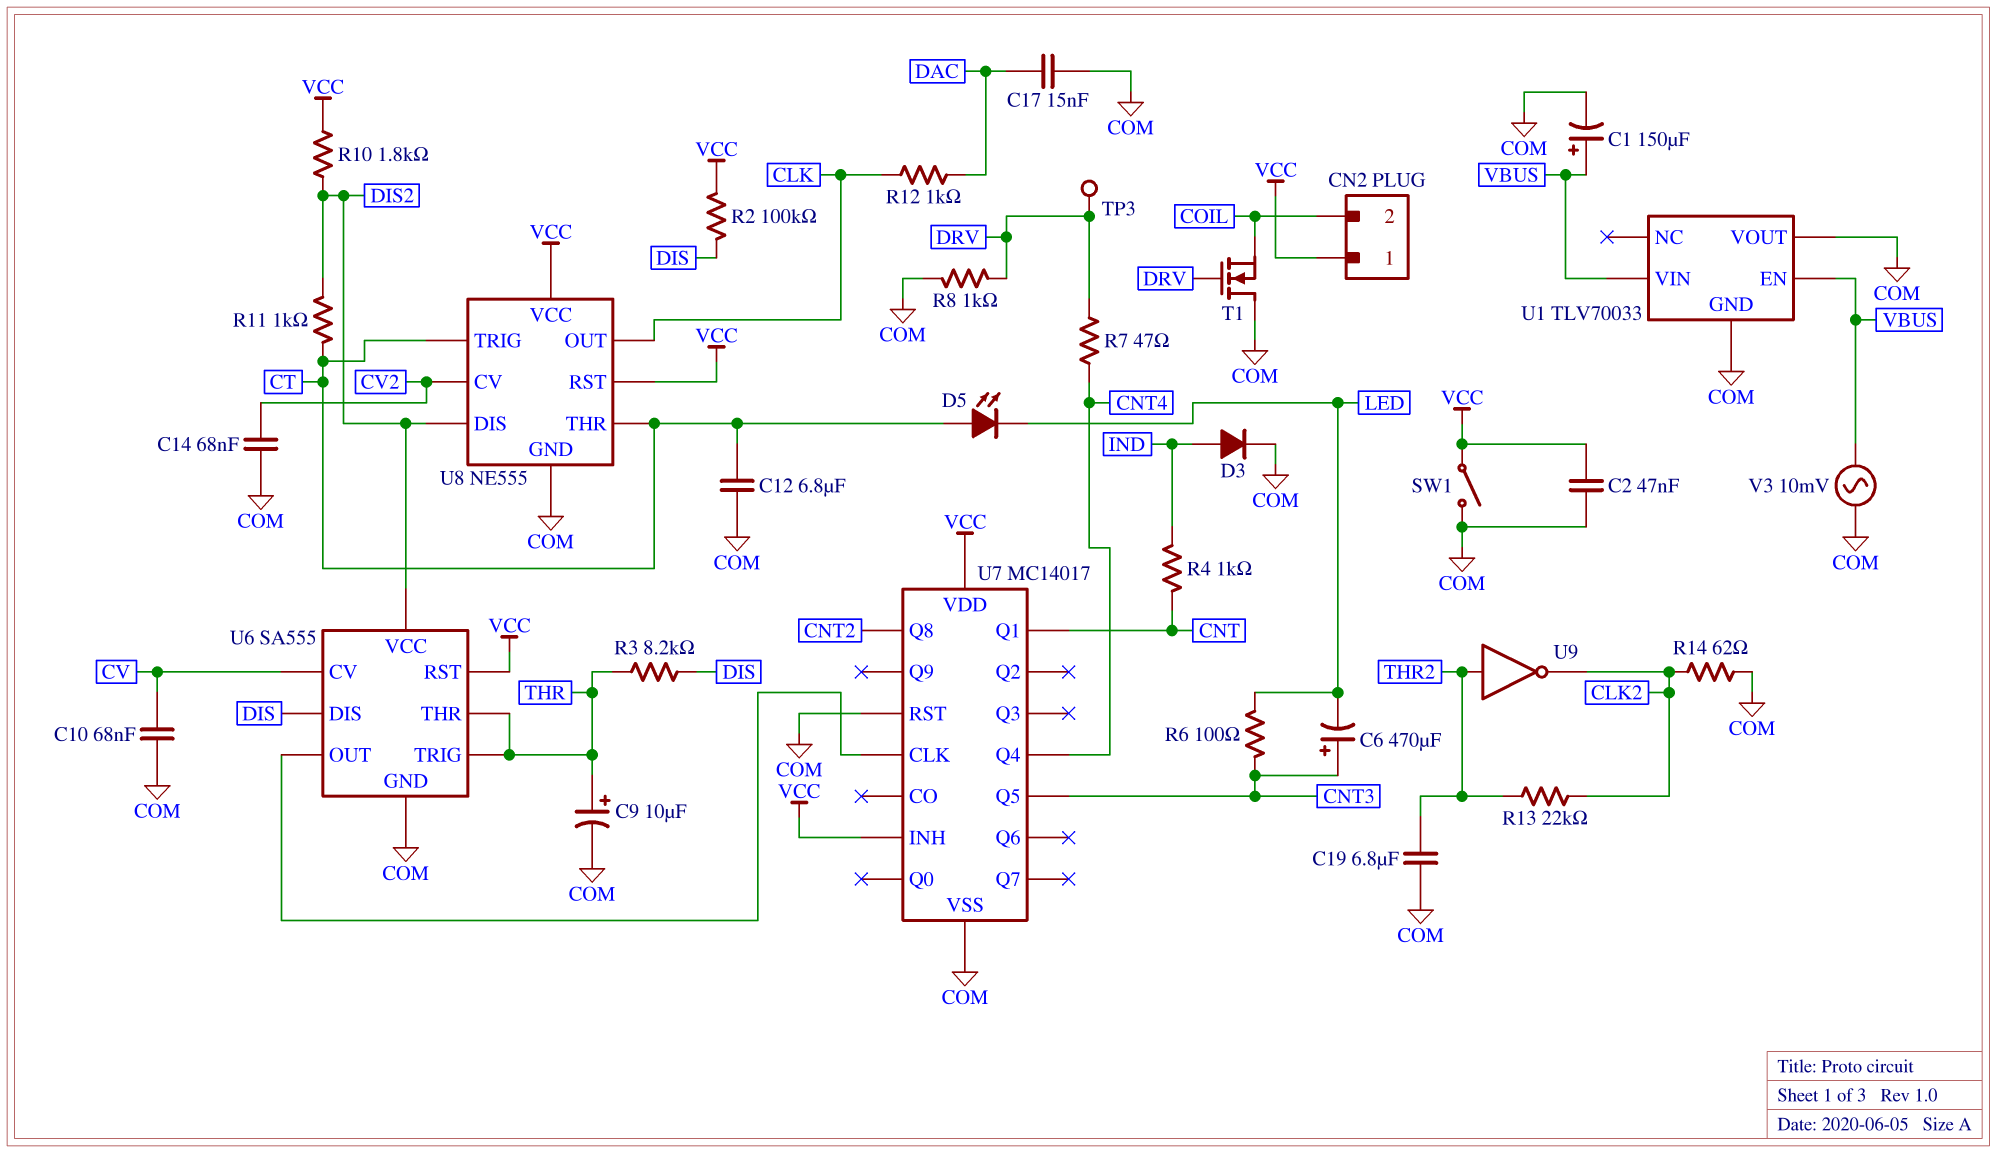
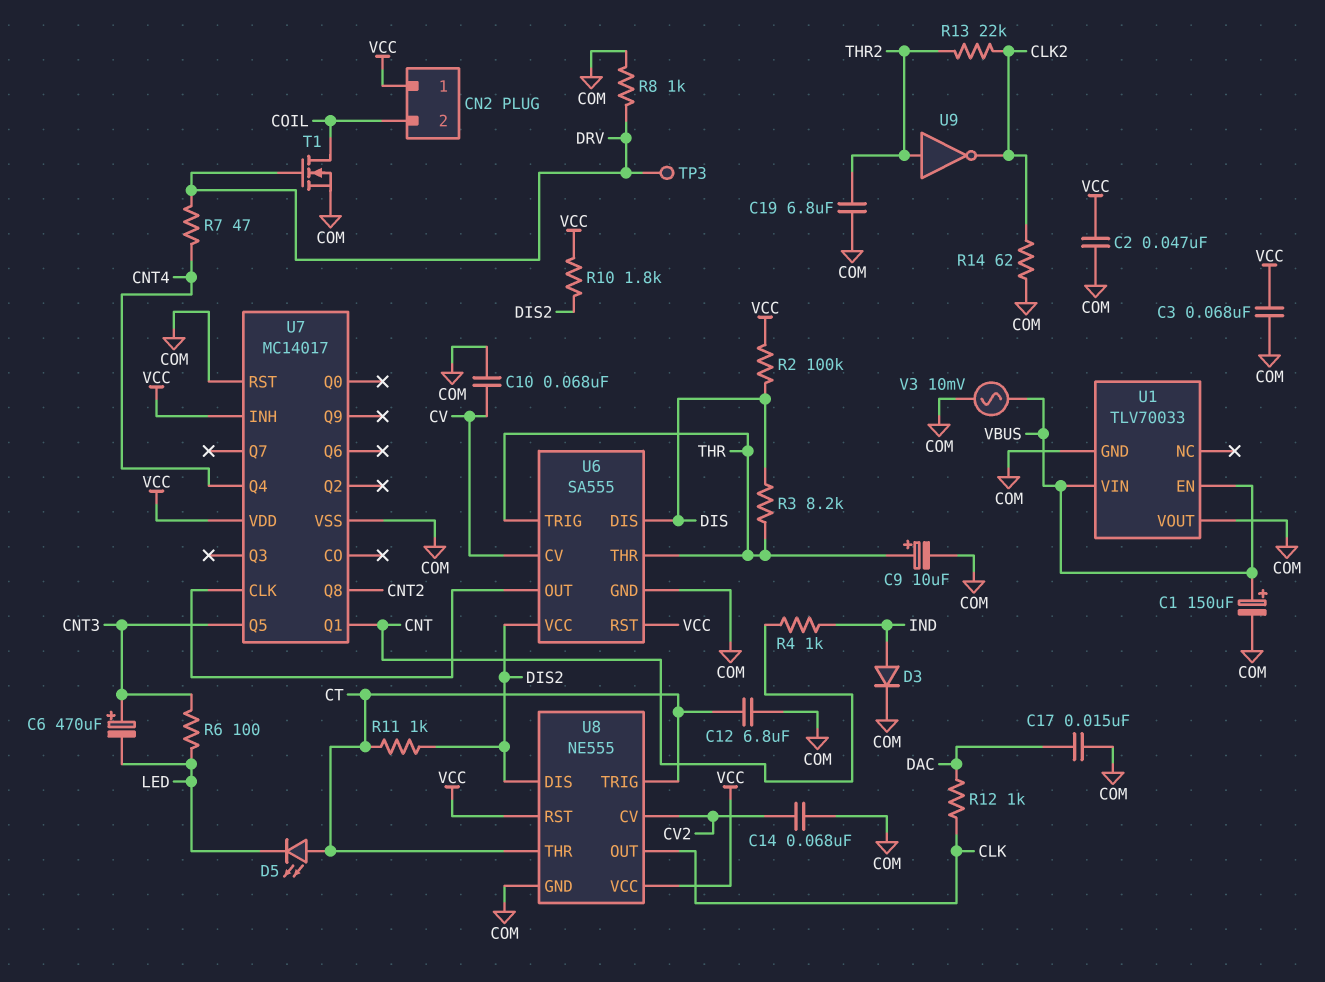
C3: none -> 68nF (COM, VCC)
SW1: switch (COM, VCC) -> none
T1: NMOS (G DRV, D COM, S COIL) -> NMOS (G DRV, D COIL, S COM)

